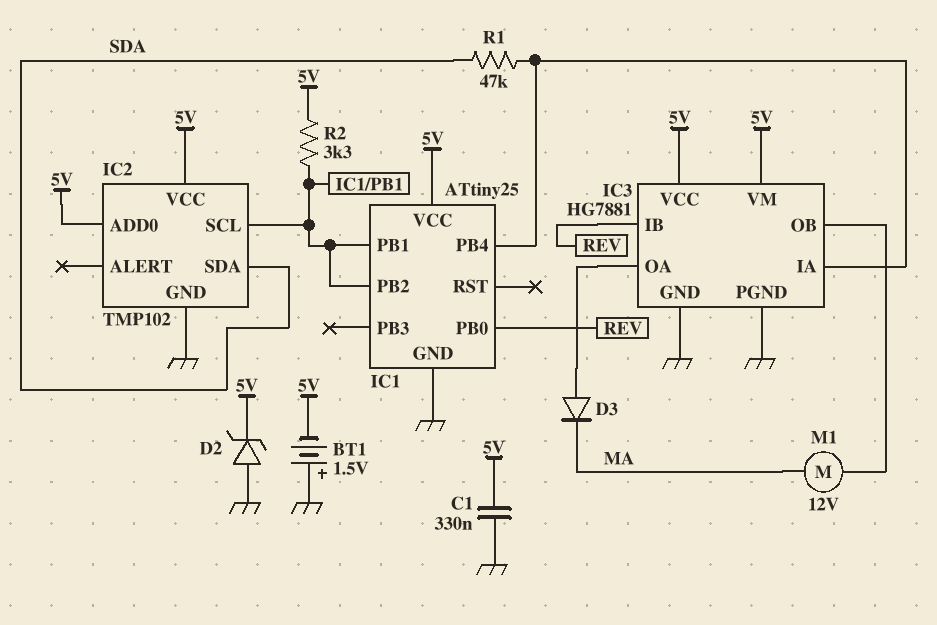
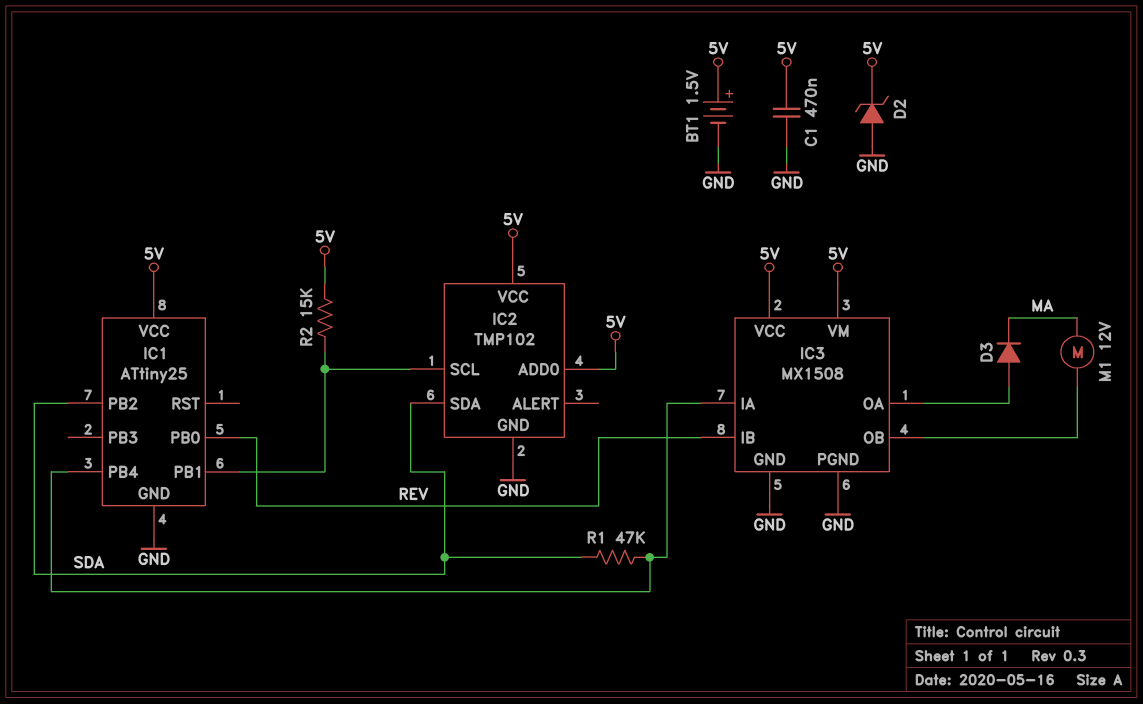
BT1: 1.5V (plus GND, minus 5V) -> 1.5V (plus 5V, minus GND)
C1: 330nF (5V, GND) -> 470nF (5V, GND)
IC1 pin PB2: IC1/PB1 -> SDA
IC3: HG7881 -> MX1508
R2: 3.3k (5V, IC1/PB1) -> 15k (5V, IC1/PB1)

